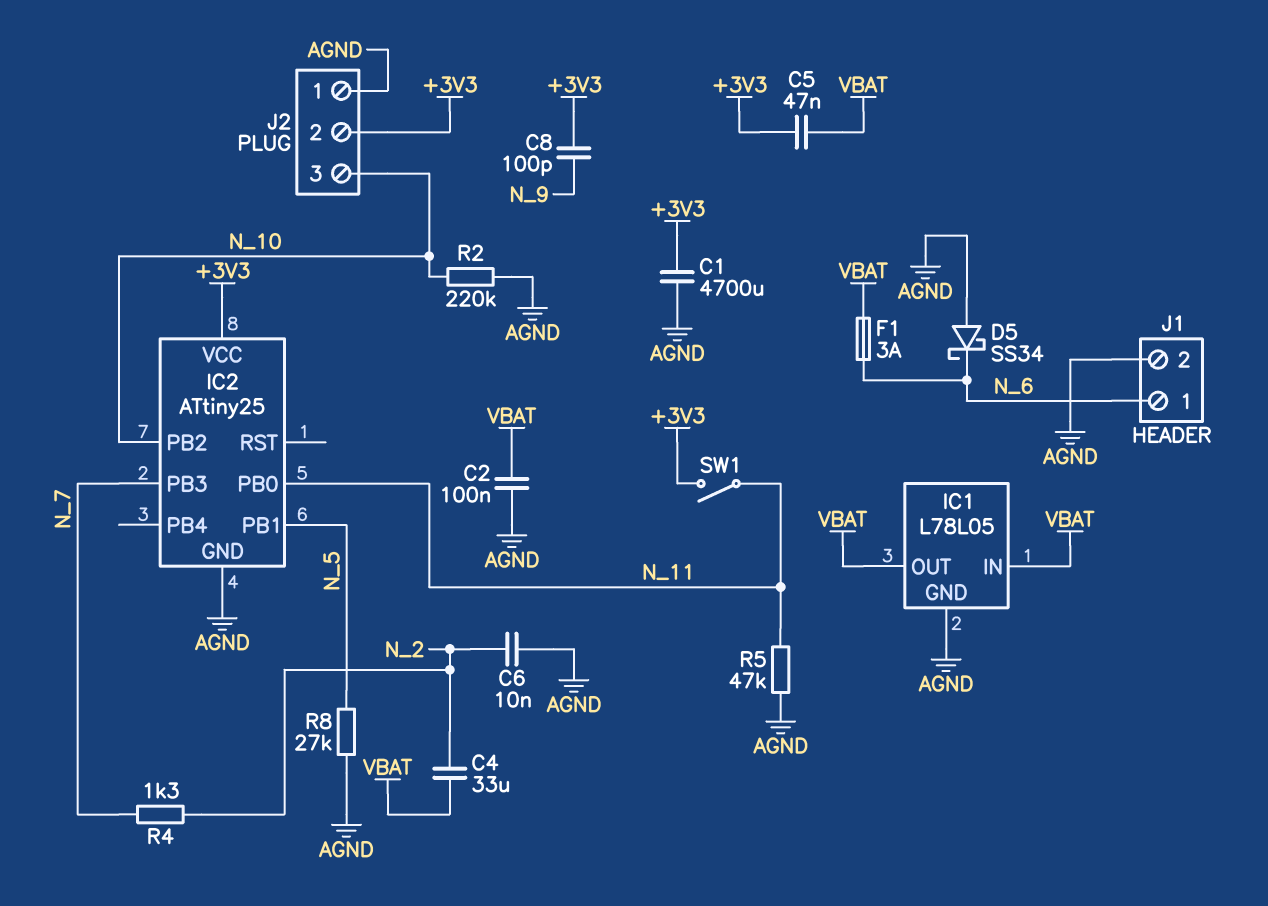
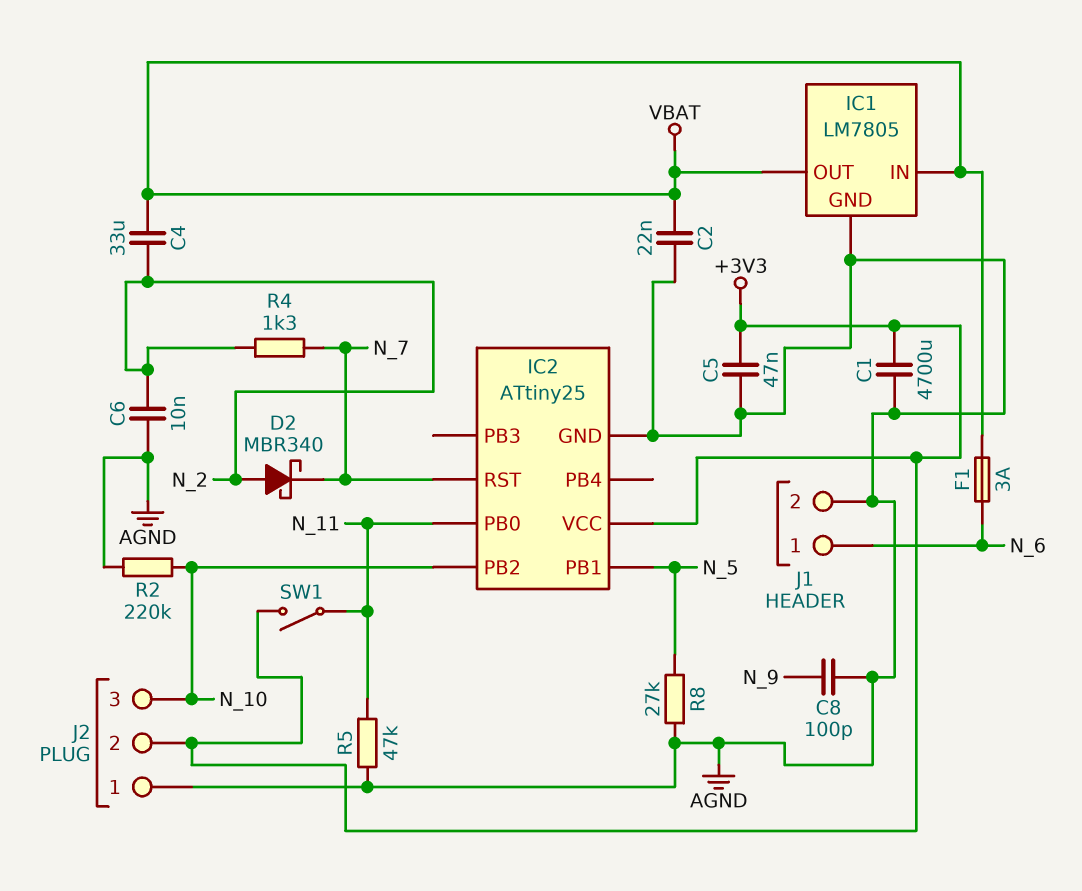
C2: 100nF (AGND, VBAT) -> 22nF (AGND, VBAT)
C5: 47nF (+3V3, VBAT) -> 47nF (+3V3, AGND)
C8: 100pF (+3V3, N_9) -> 100pF (AGND, N_9)
D2: none -> schottky MBR340 (A N_2, K N_7)
D5: schottky SS34 (A AGND, K N_6) -> none
IC1: L78L05 -> LM7805
IC2 pin PB3: N_7 -> none
IC2 pin RST: none -> N_7

